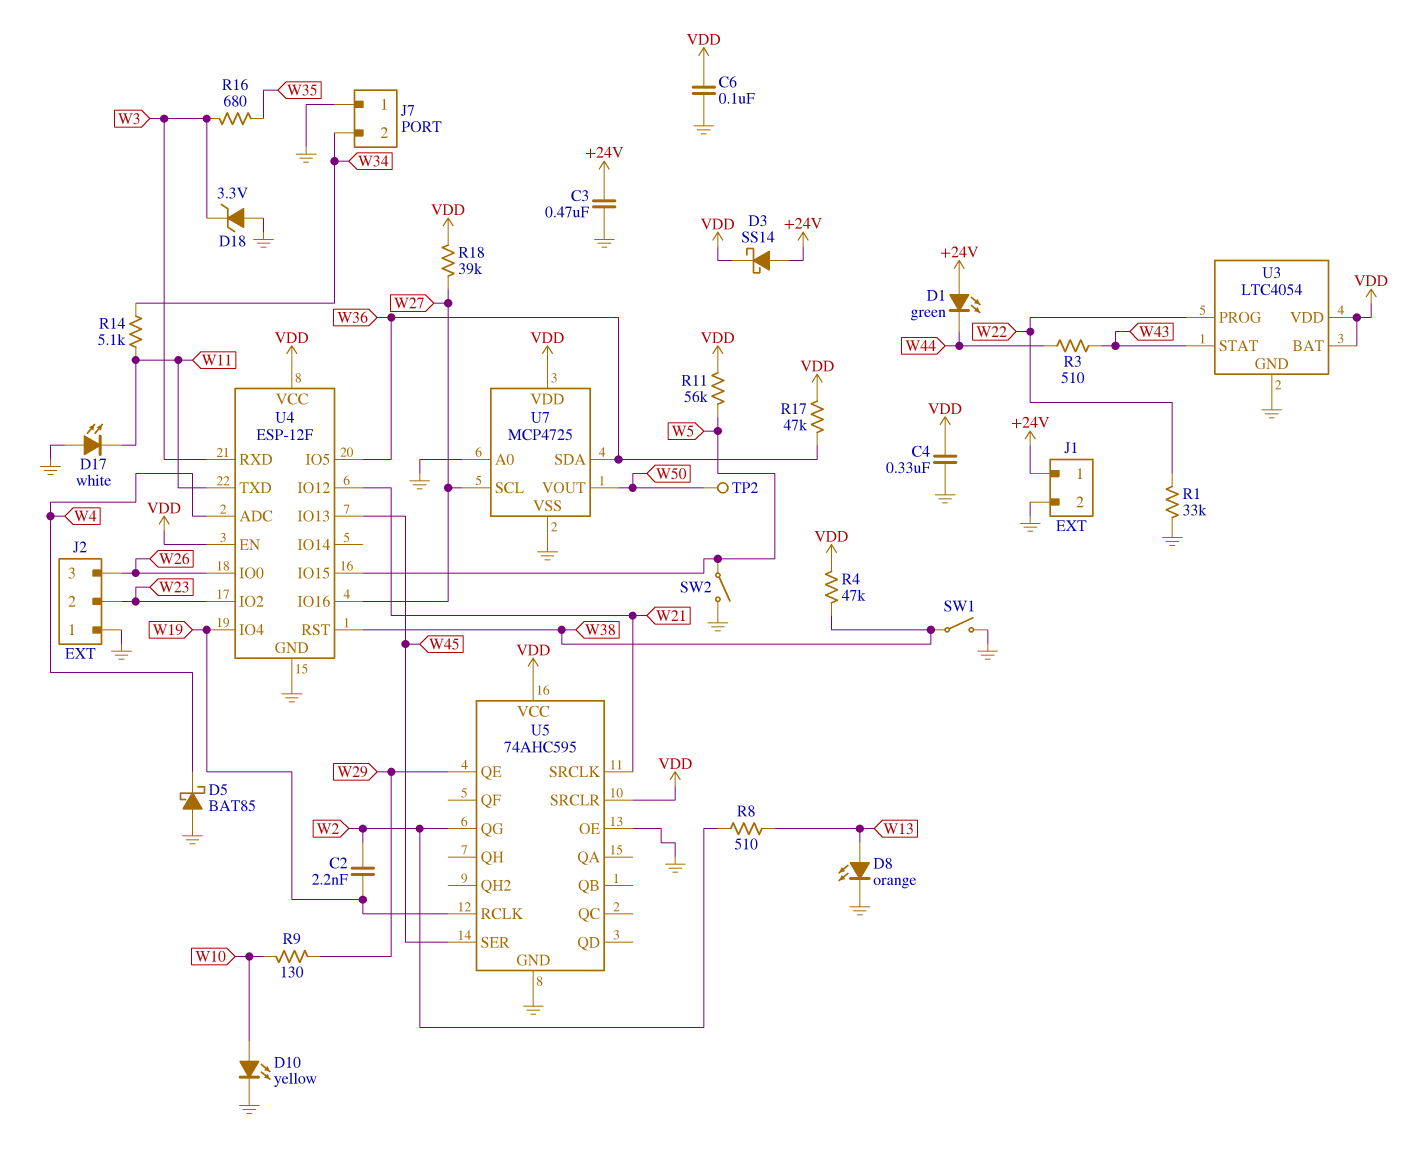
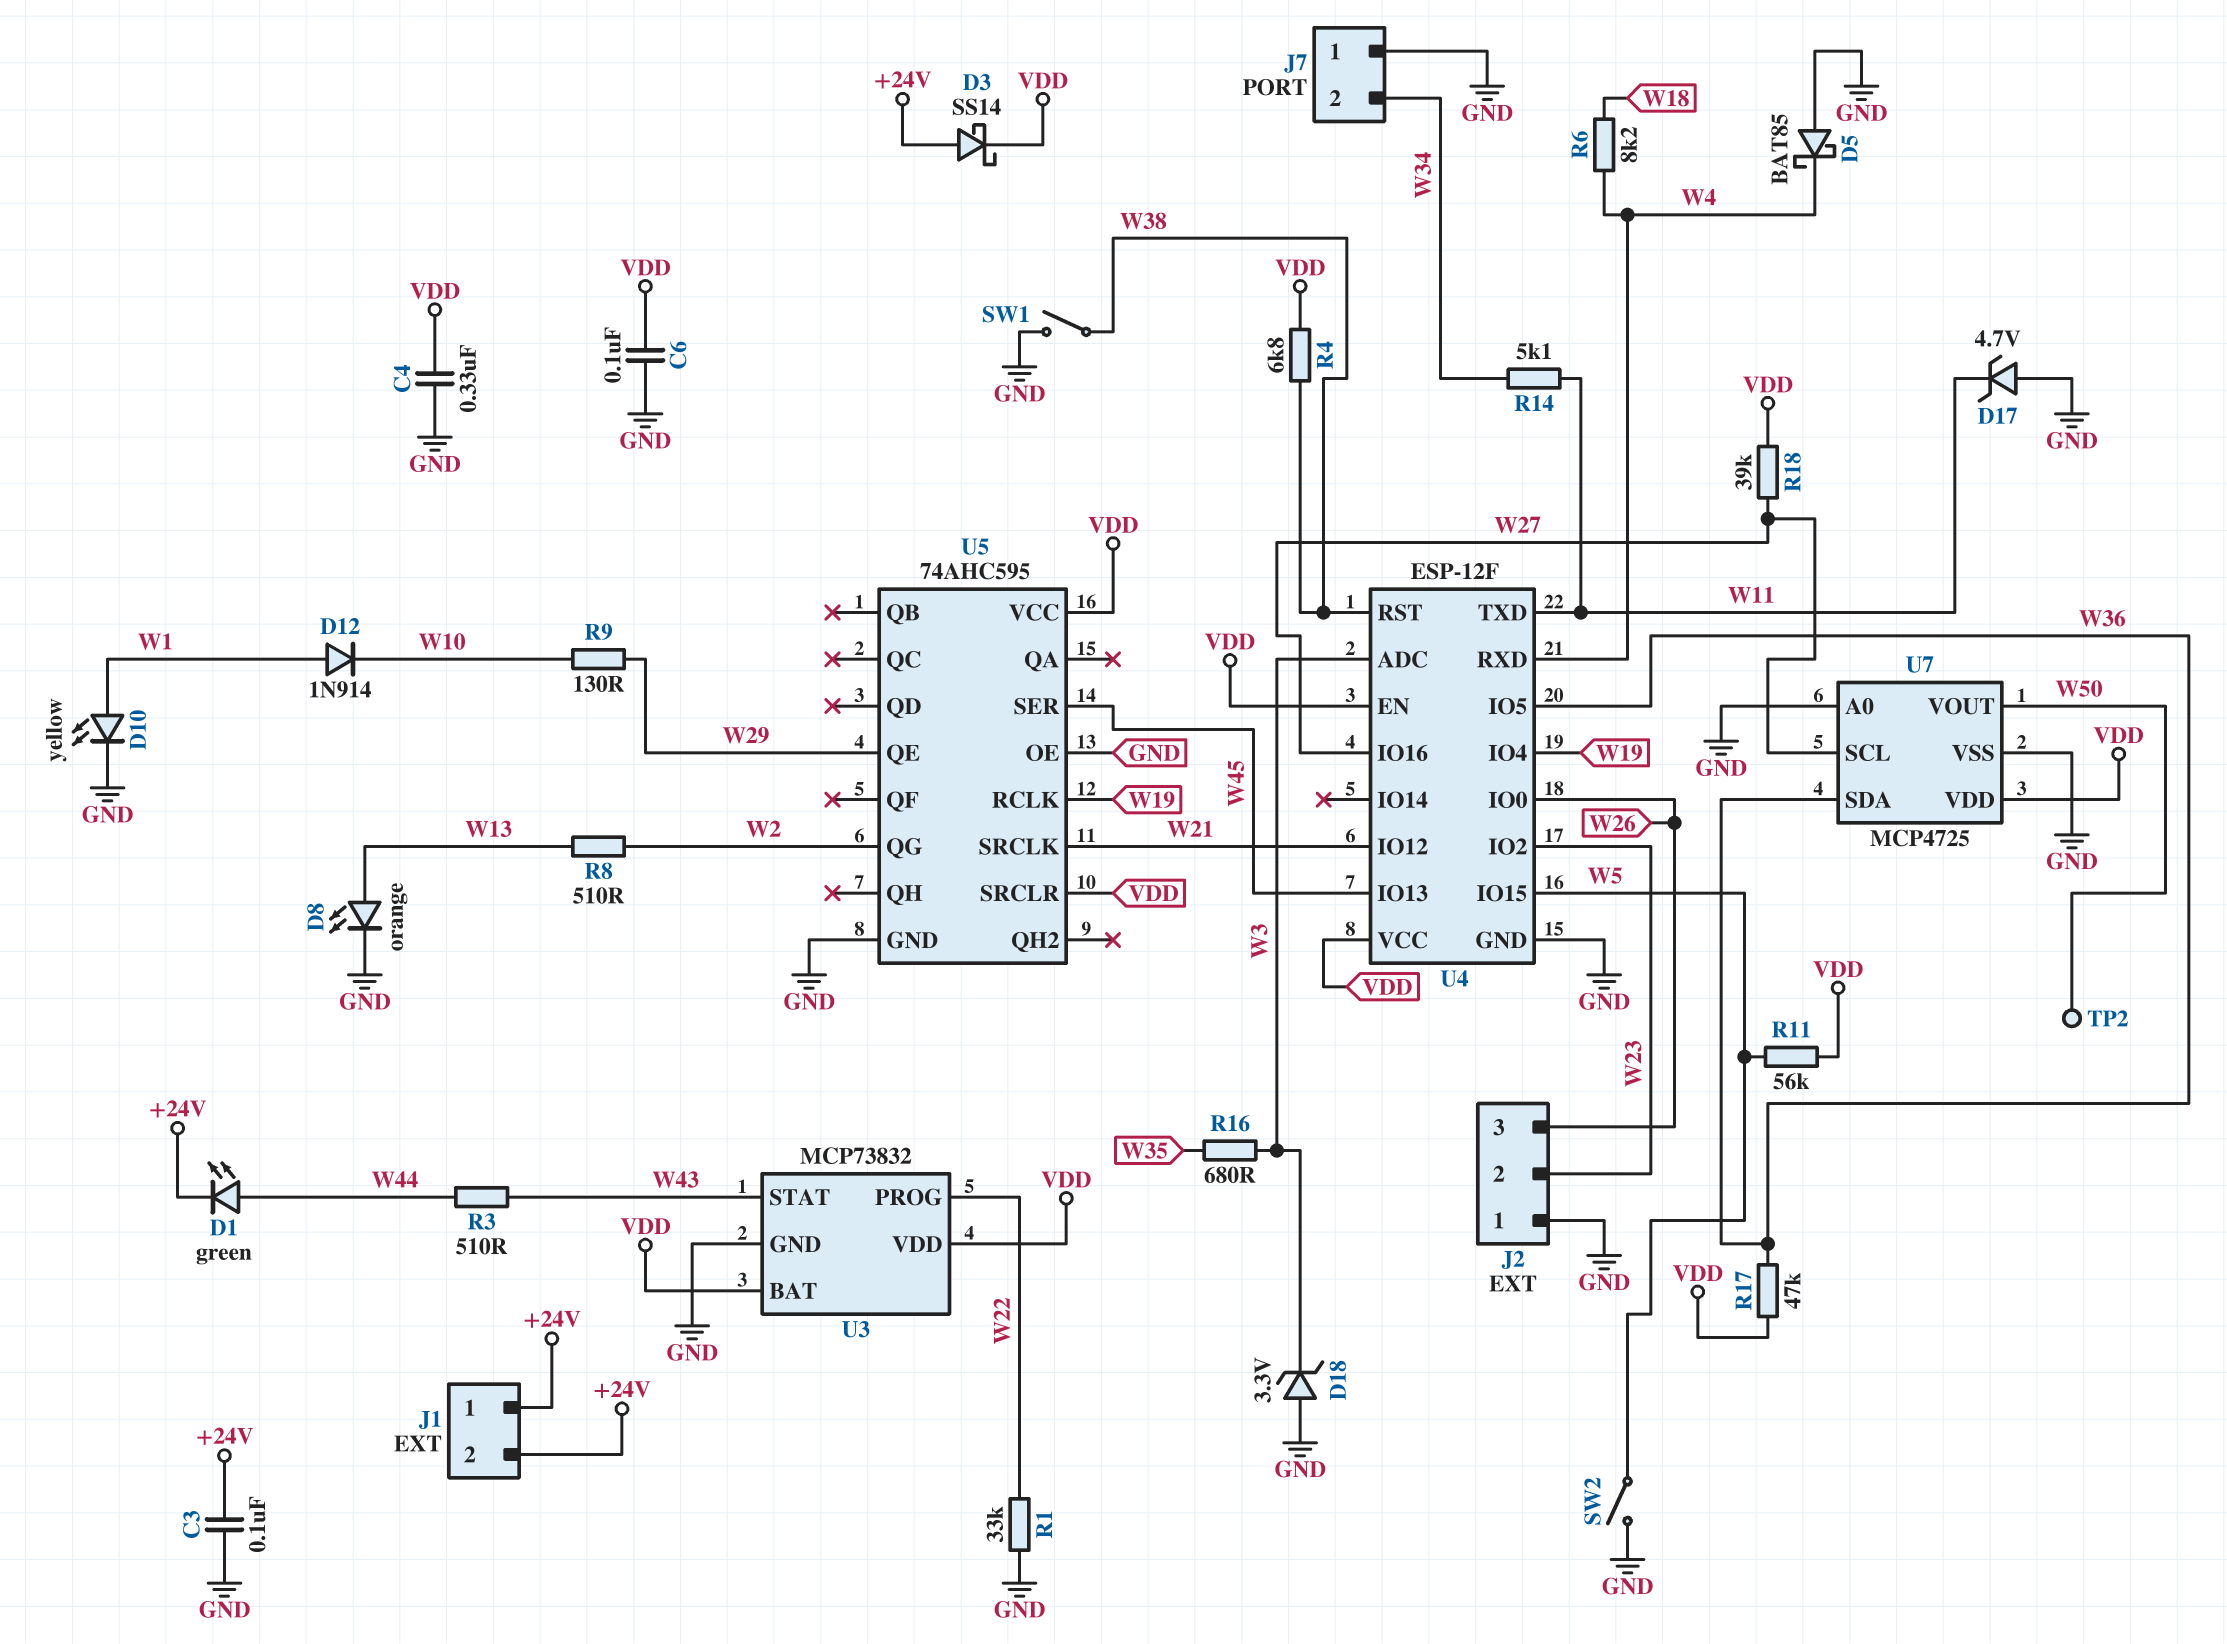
C2: 2.2nF (W2, W19) -> none
C3: 470nF (+24V, GND) -> 100nF (+24V, GND)
D1: LED green (A +24V, K W44) -> LED green (A W44, K +24V)
D10: LED yellow (A W10, K GND) -> LED yellow (A W1, K GND)
D12: none -> diode 1N914 (A W1, K W10)
D17: LED white (A GND, K W11) -> zener 4.7V (A GND, K W11)
J1 pin 2: GND -> +24V
R4: 47k (VDD, W38) -> 6.8k (VDD, W38)
R6: none -> 8.2k (W4, W18)
U3: LTC4054 -> MCP73832
U4 pin ADC: W4 -> W3
U4 pin RXD: W3 -> W4

